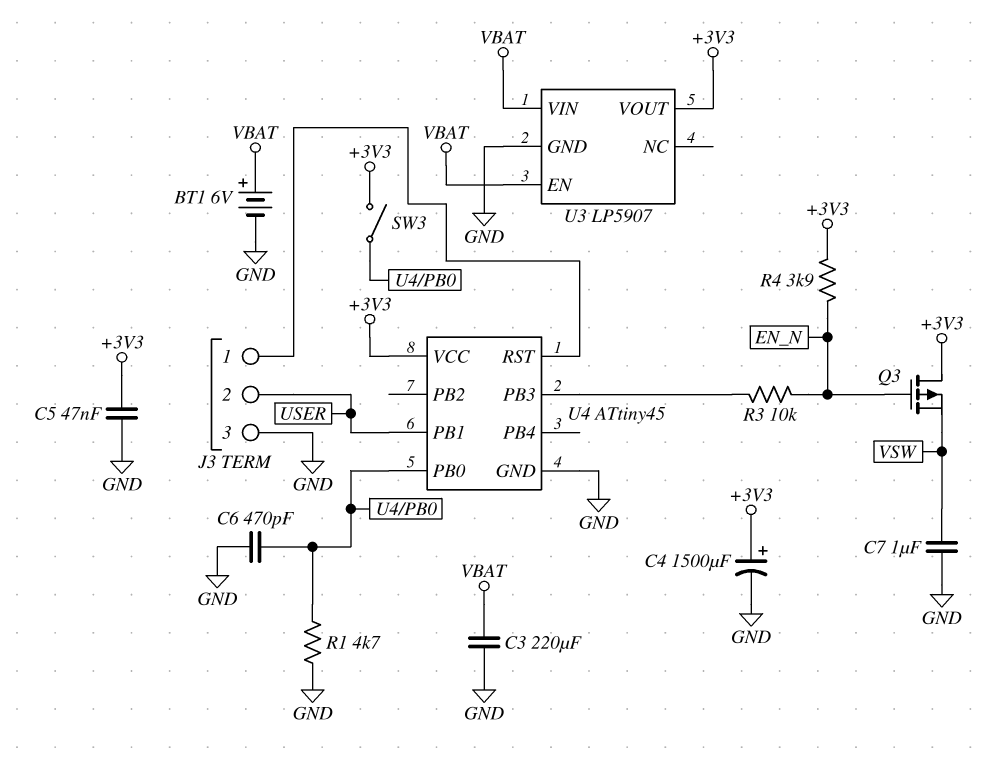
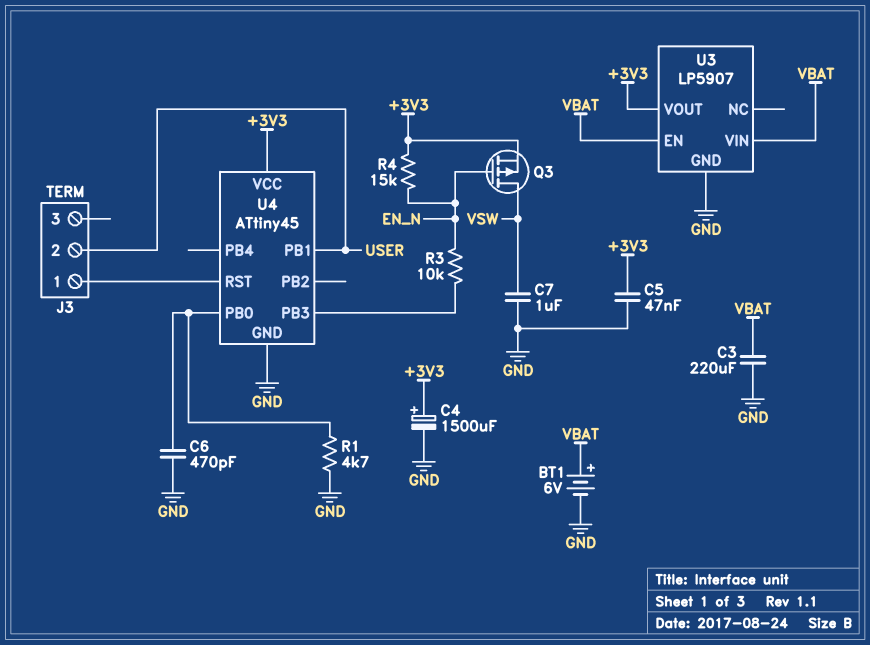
J3 pin 3: GND -> none
Q3: PMOS (G EN_N, D +3V3, S VSW) -> PMOS (G EN_N, D VSW, S +3V3)
R4: 3.9k (+3V3, EN_N) -> 15k (+3V3, EN_N)
SW3: switch (+3V3, U4/PB0) -> none

